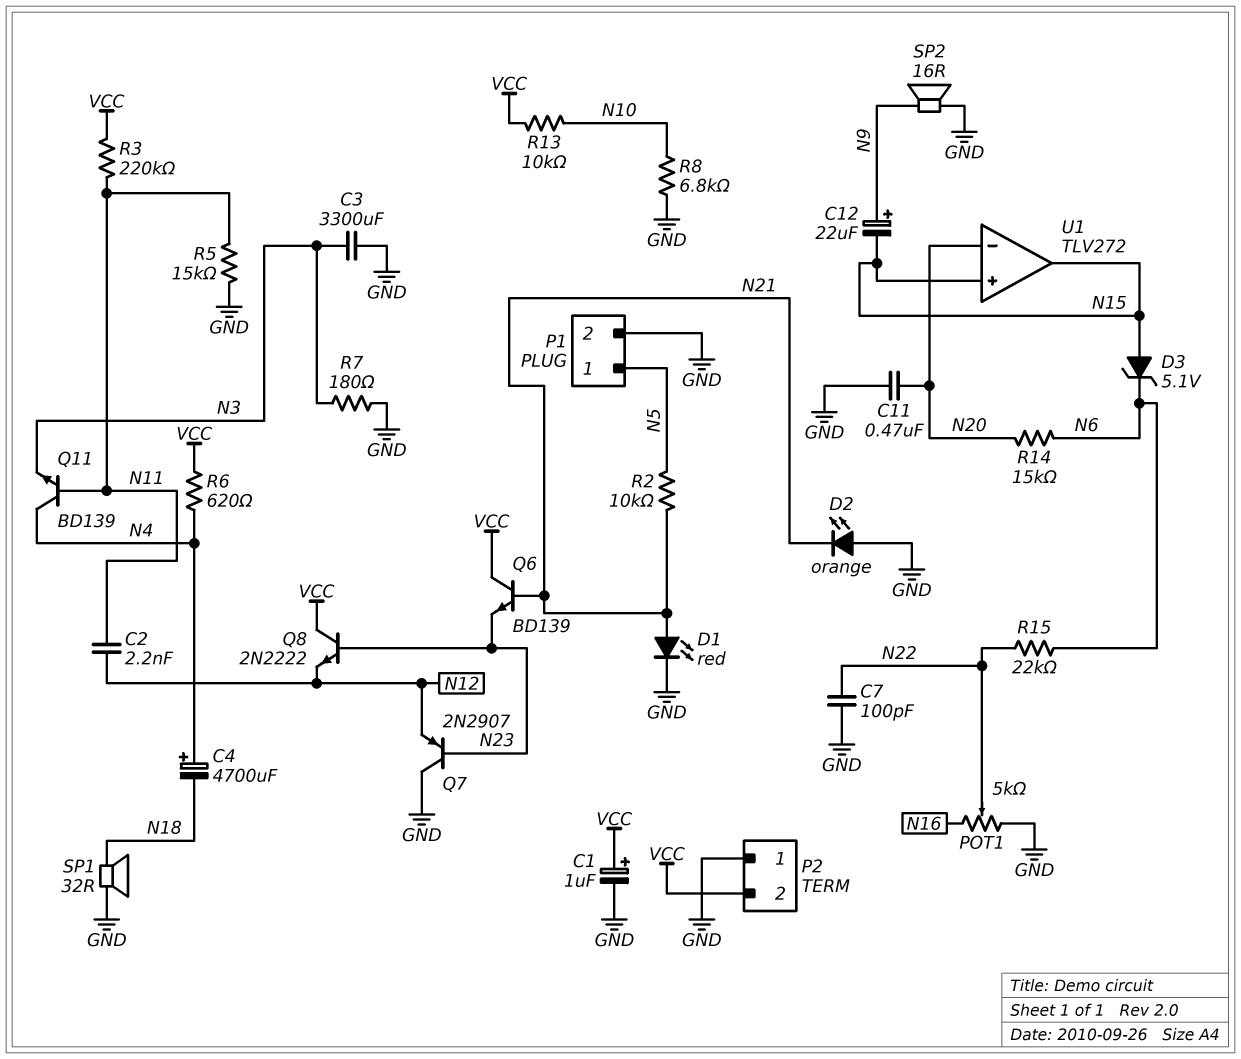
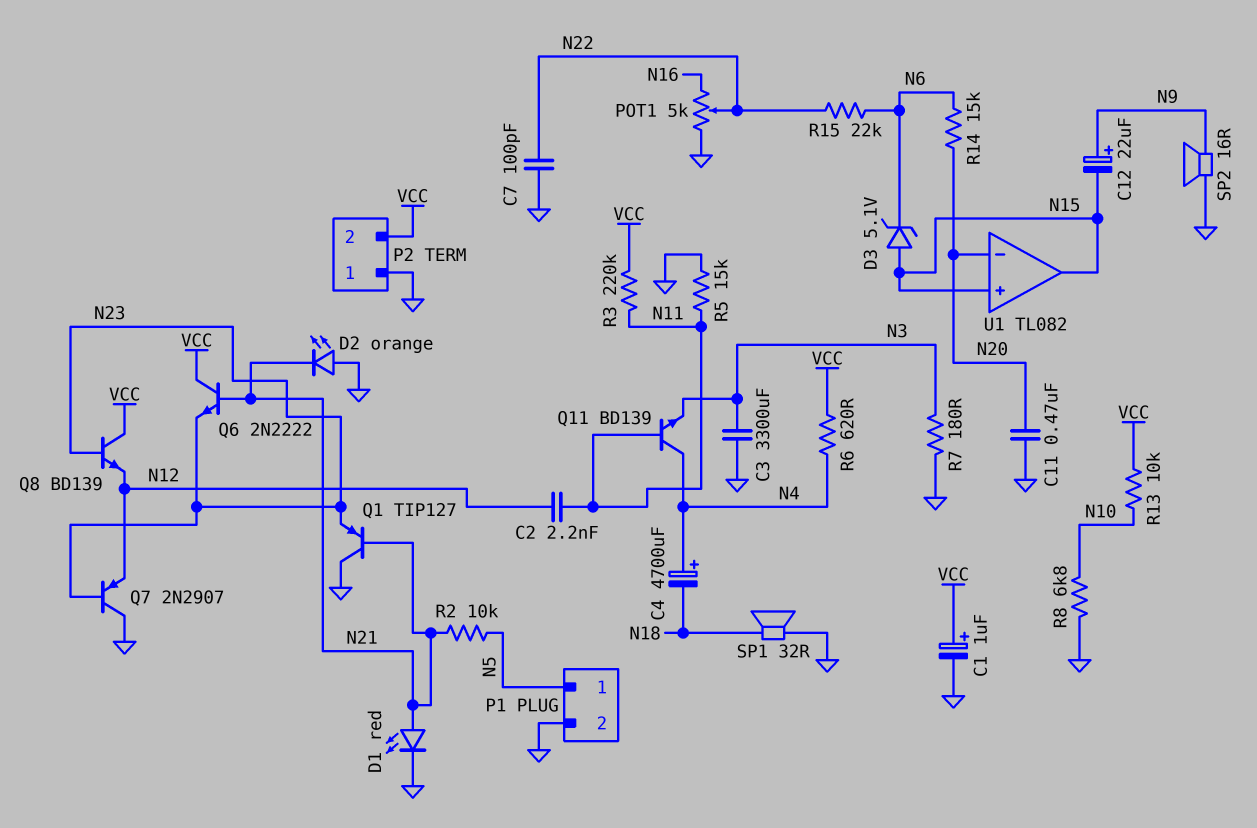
Q1: none -> PNP TIP127 (B N21, C GND, E N23)
Q6: NPN BD139 (B N21, C VCC, E N23) -> NPN 2N2222 (B N21, C VCC, E N23)
Q8: NPN 2N2222 (B N23, C VCC, E N12) -> NPN BD139 (B N23, C VCC, E N12)
U1: TLV272 -> TL082

